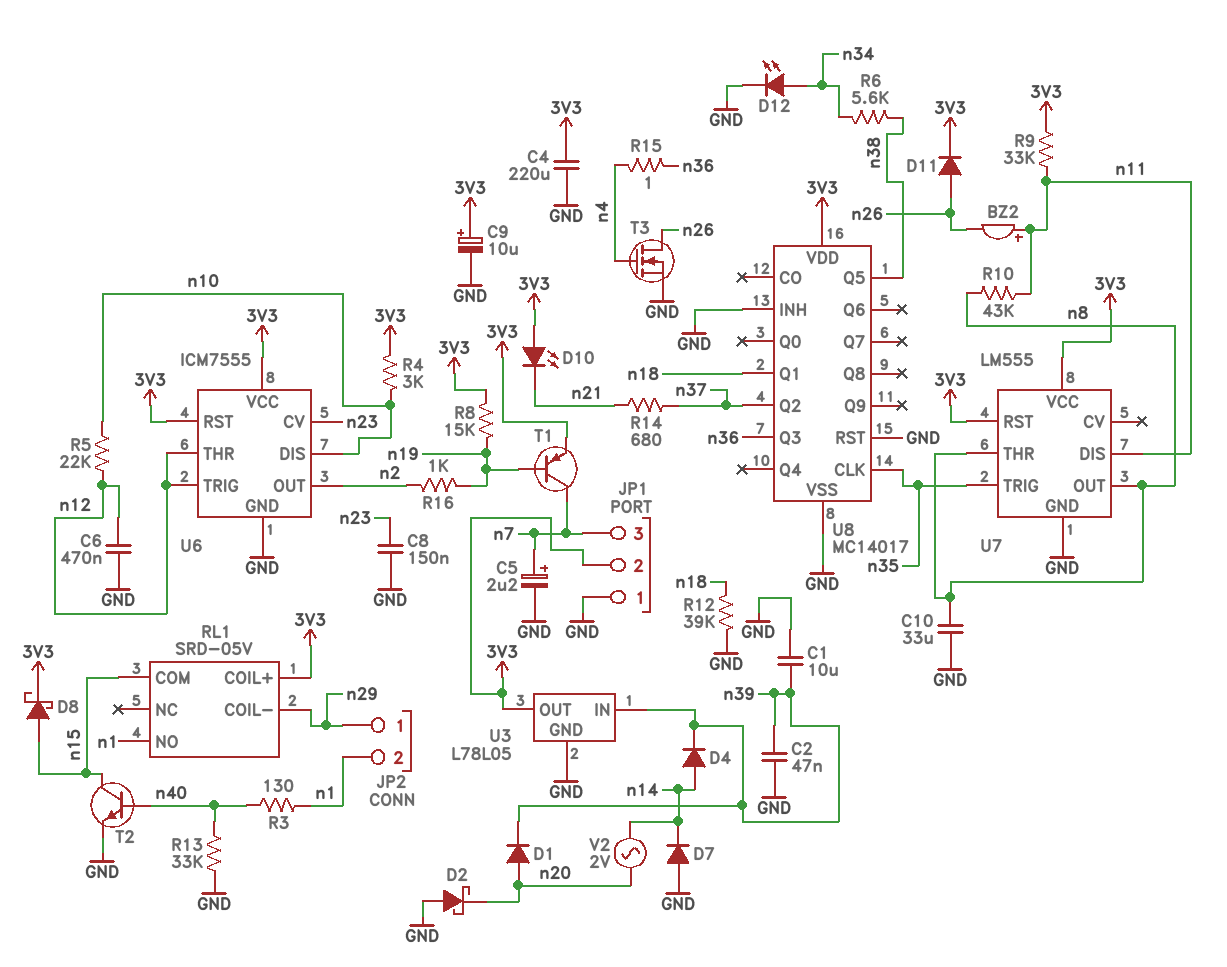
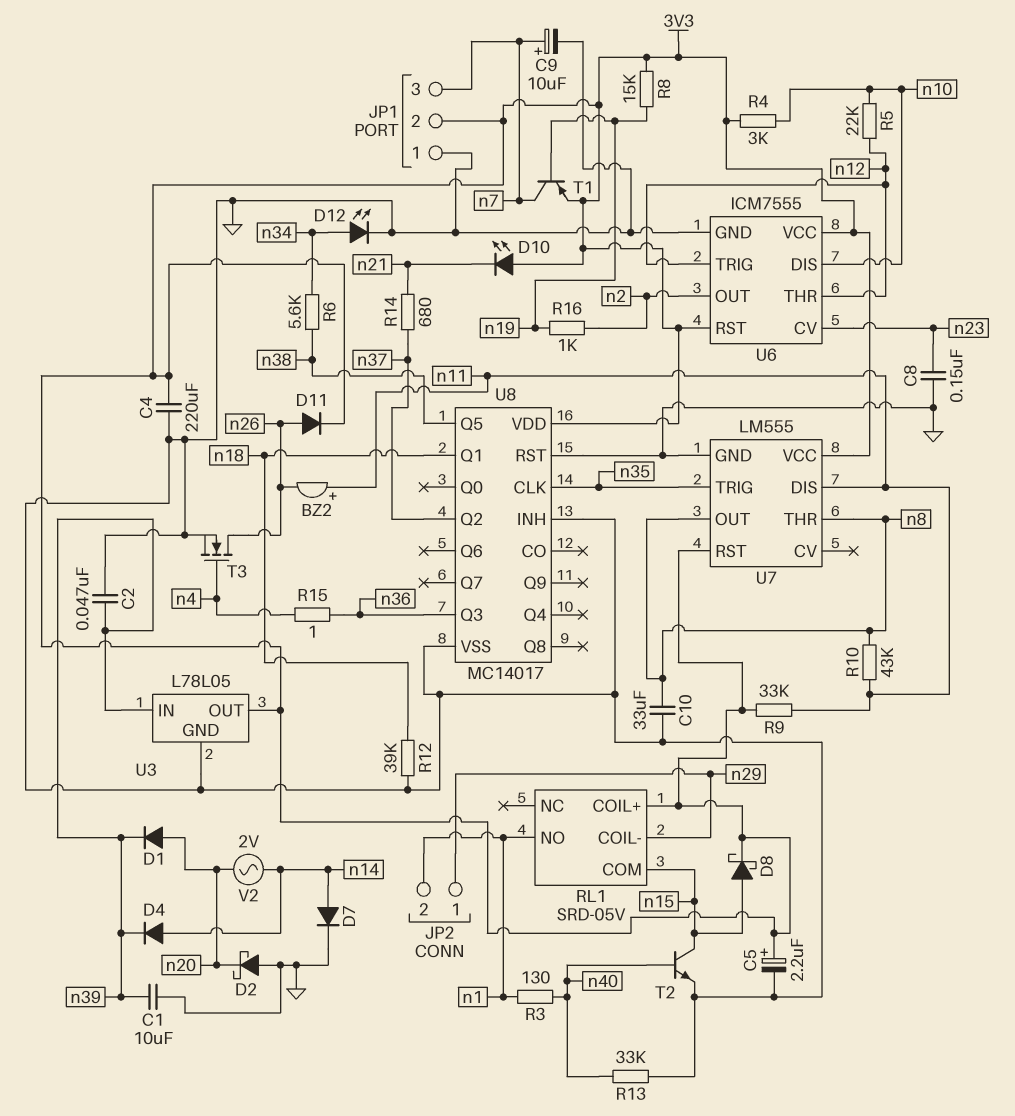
C5: 2.2uF (plus n7, minus GND) -> 2.2uF (plus 3V3, minus GND)
C6: 470nF (GND, n12) -> none
C9: 10uF (plus 3V3, minus GND) -> 10uF (plus n7, minus GND)
D7: diode (A GND, K n14) -> diode (A n14, K GND)

